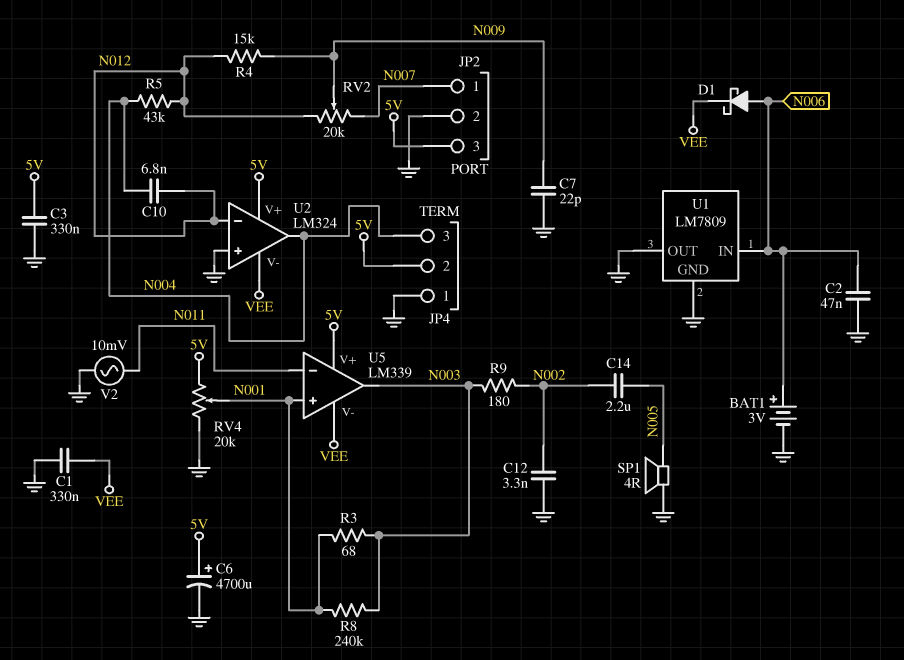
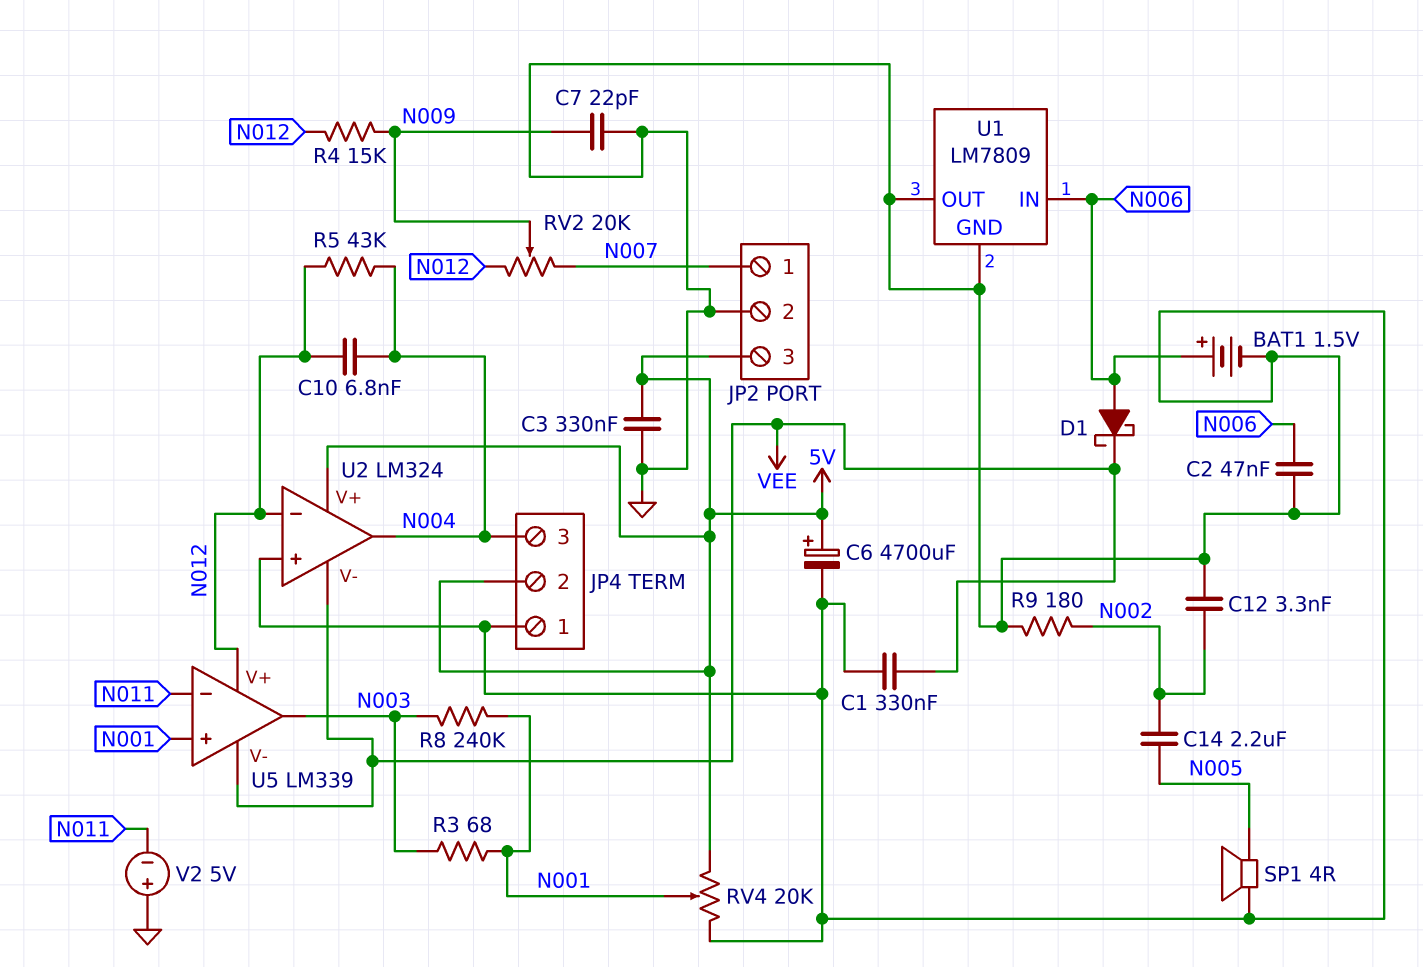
BAT1: 3V (plus N006, minus GND) -> 1.5V (plus N006, minus GND)
R9: 180 (N002, N003) -> 180 (GND, N002)
U5 pin V+: 5V -> N012
V2: AC 10mV (GND, N011) -> 5V (plus GND, minus N011)

